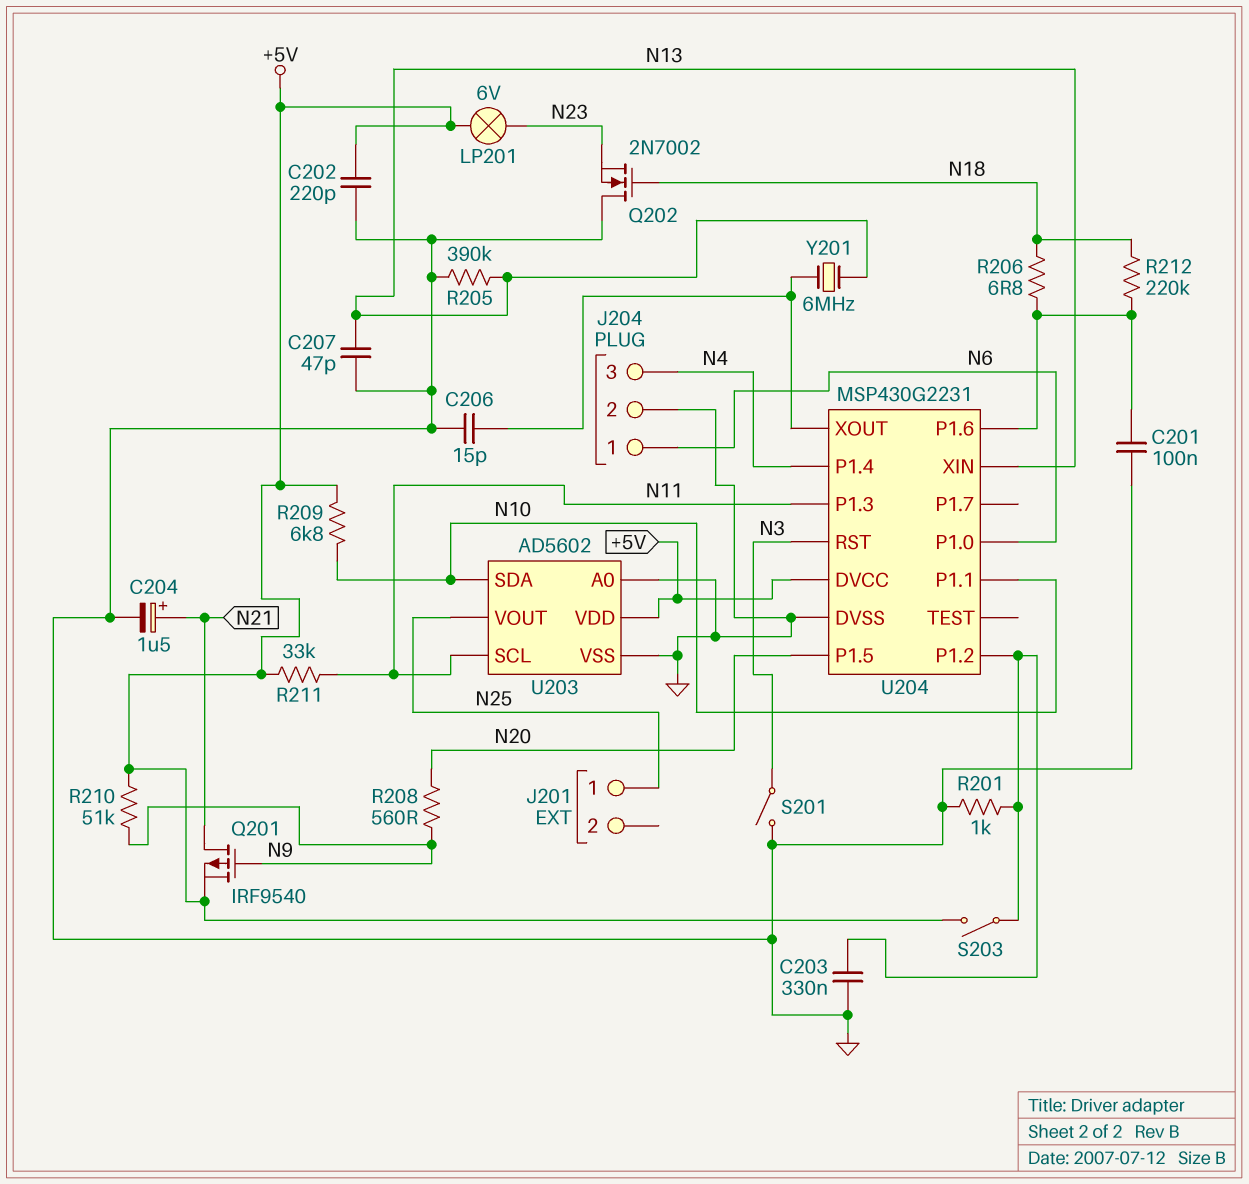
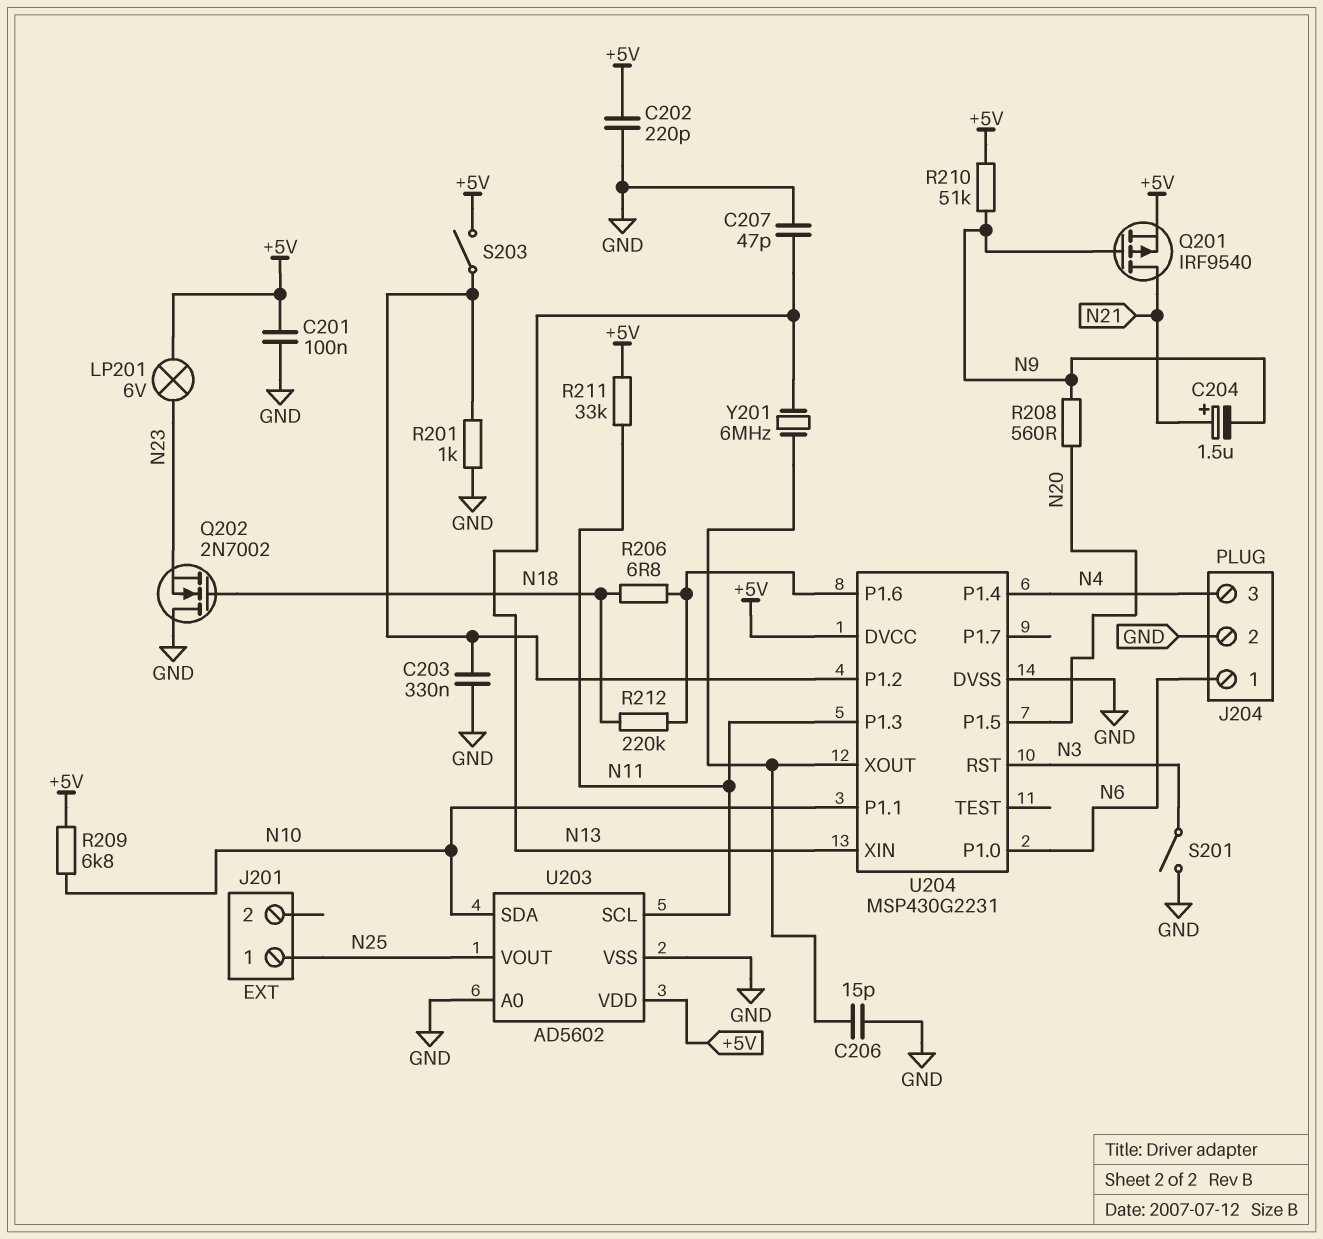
C201: 100nF (GND, U204/P1.6) -> 100nF (+5V, GND)
C204: 1.5uF (plus N21, minus GND) -> 1.5uF (plus N21, minus N9)
R205: 390k (GND, N13) -> none

